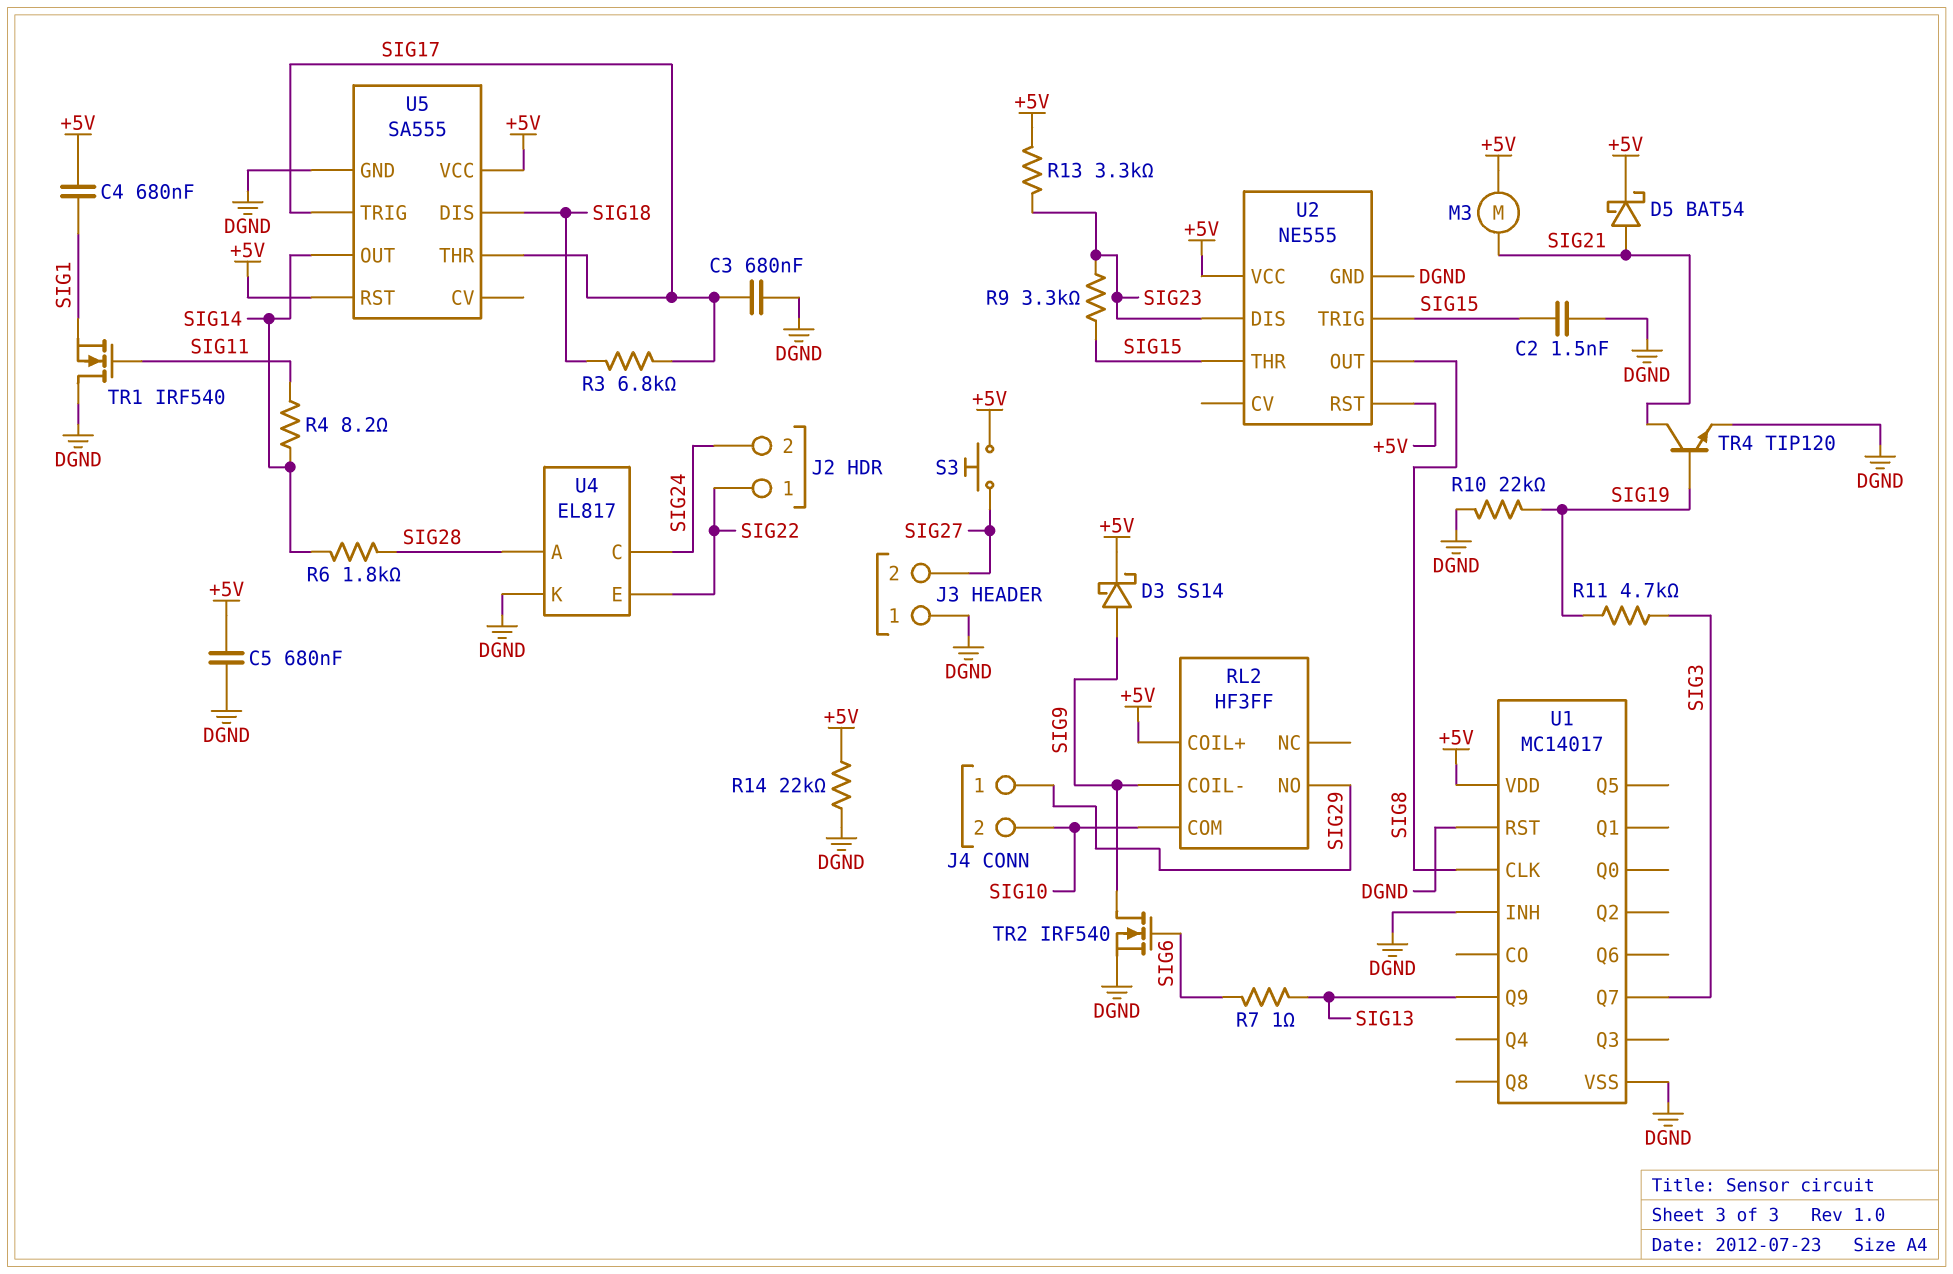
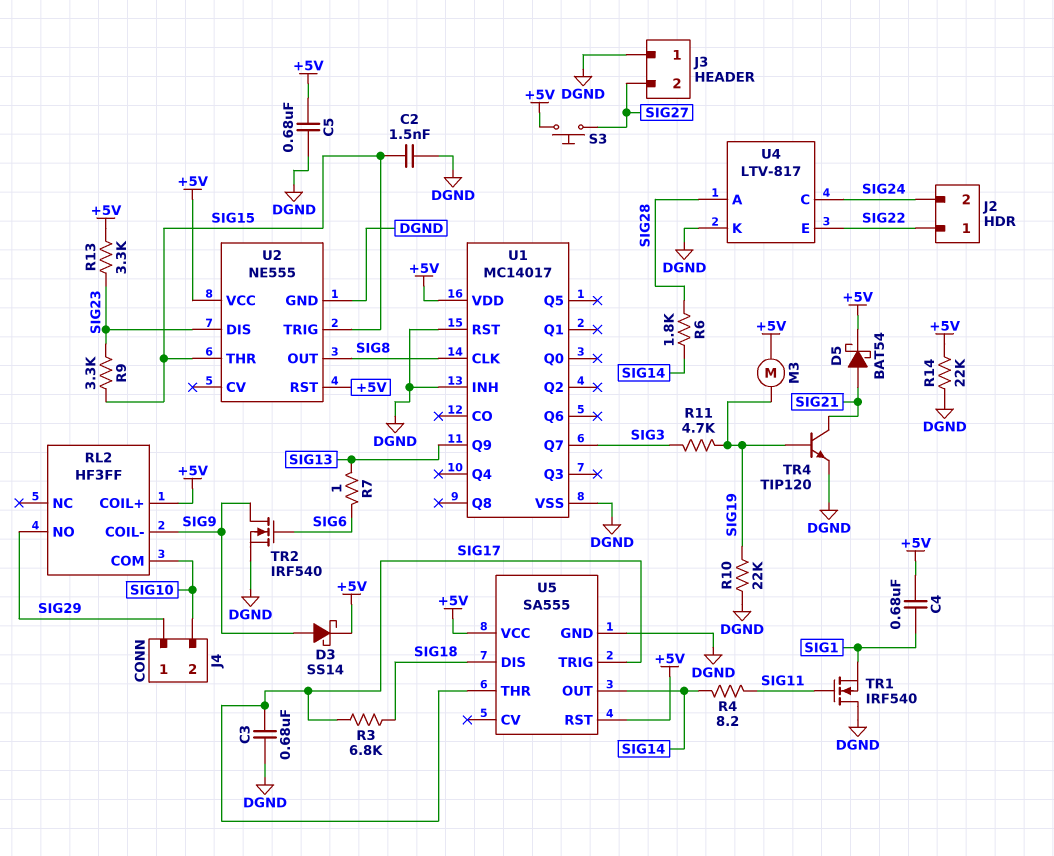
M3: motor (+5V, SIG21) -> motor (+5V, SIG19)
U4: EL817 -> LTV-817

